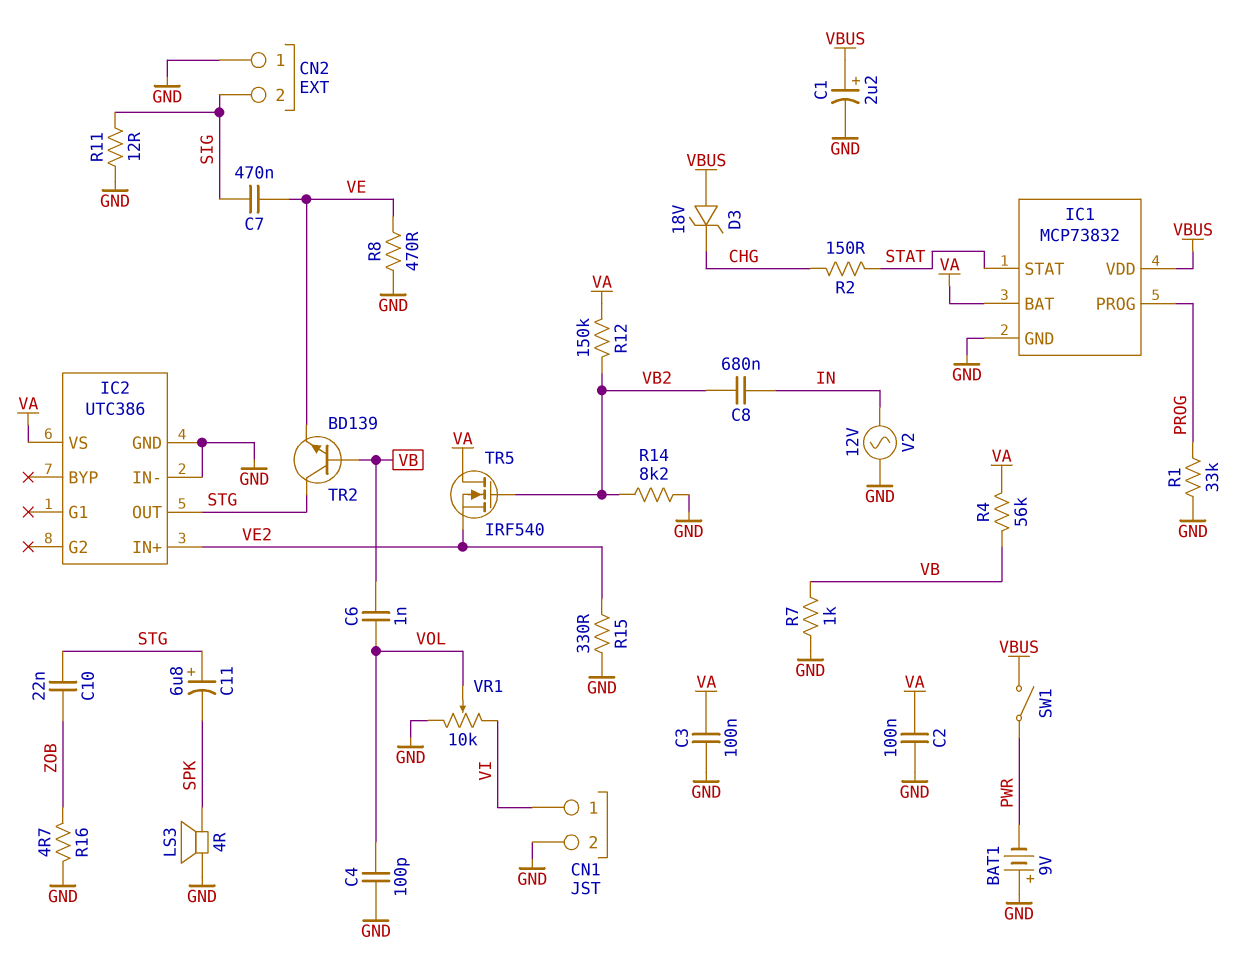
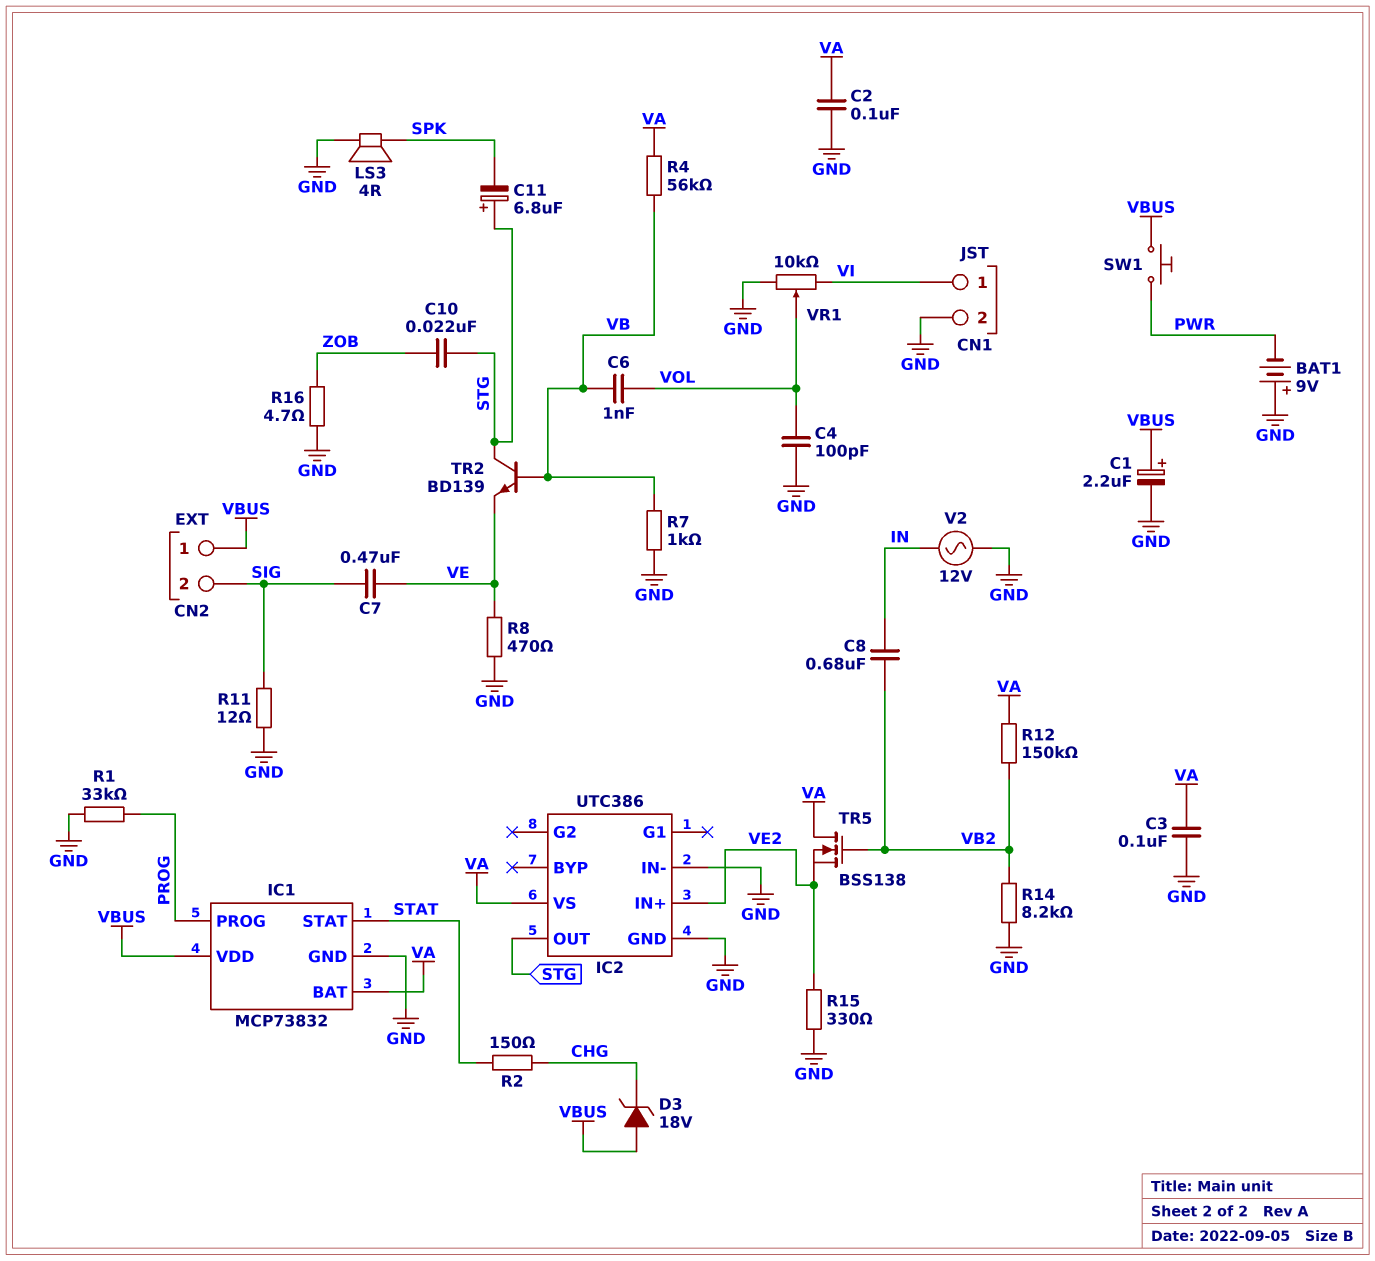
CN2 pin 1: GND -> VBUS
SW1: switch (PWR, VBUS) -> button (PWR, VBUS)
TR5: NMOS IRF540 (G VB2, D VA, S VE2) -> NMOS BSS138 (G VB2, D VA, S VE2)

